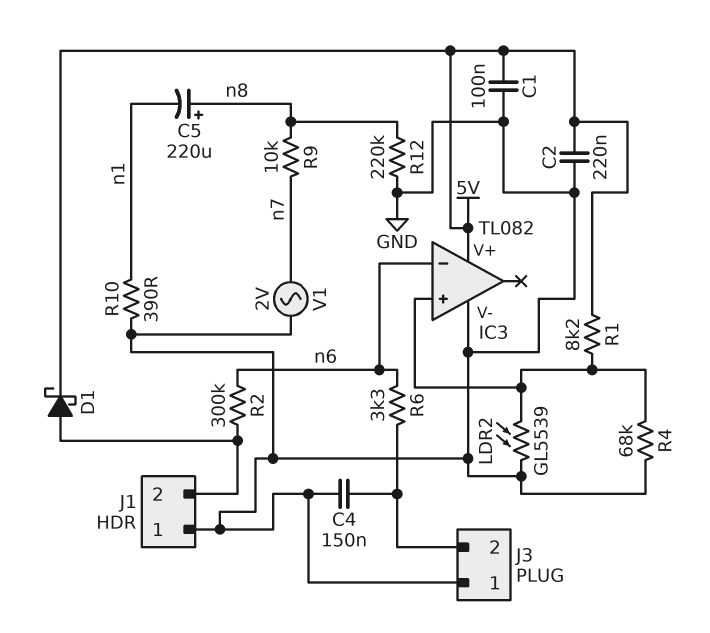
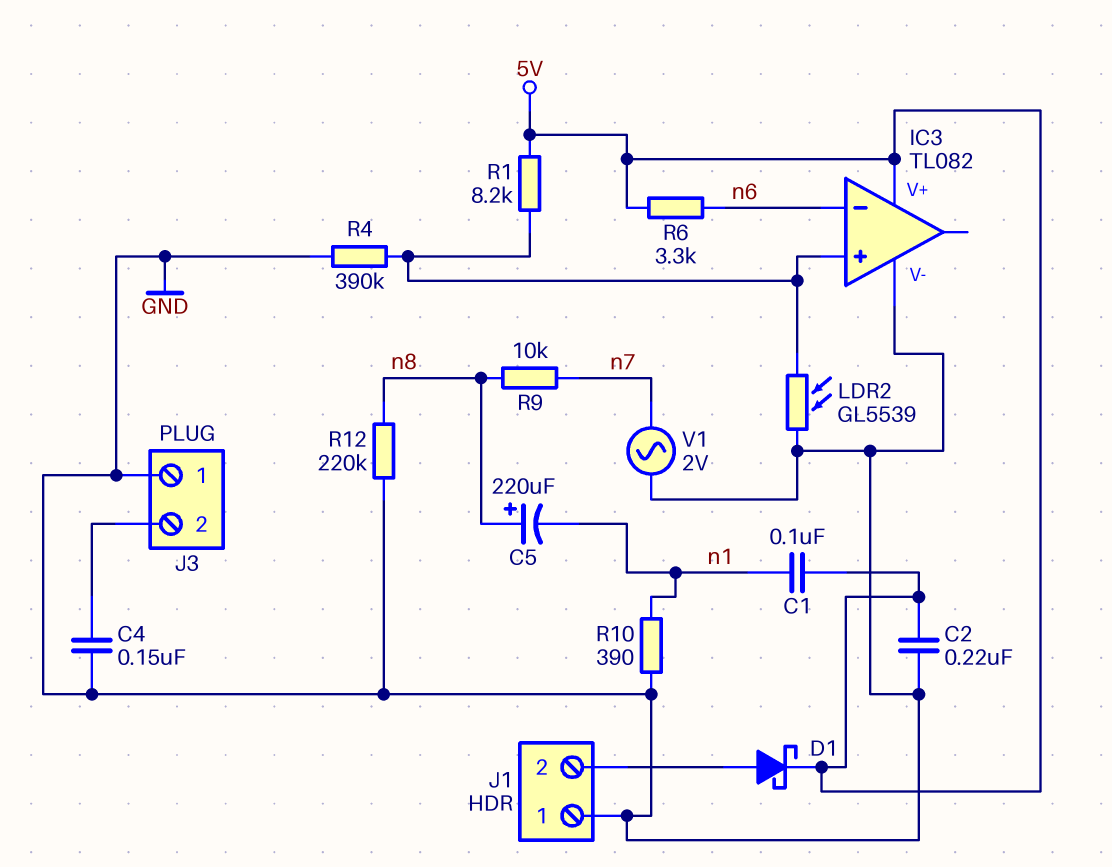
C1: 100nF (5V, GND) -> 100nF (5V, n1)
R2: 300k (J1/2, n6) -> none
R4: 68k (GND, IC3/in+) -> 390k (GND, IC3/in+)
R6: 3.3k (J3/2, n6) -> 3.3k (5V, n6)

